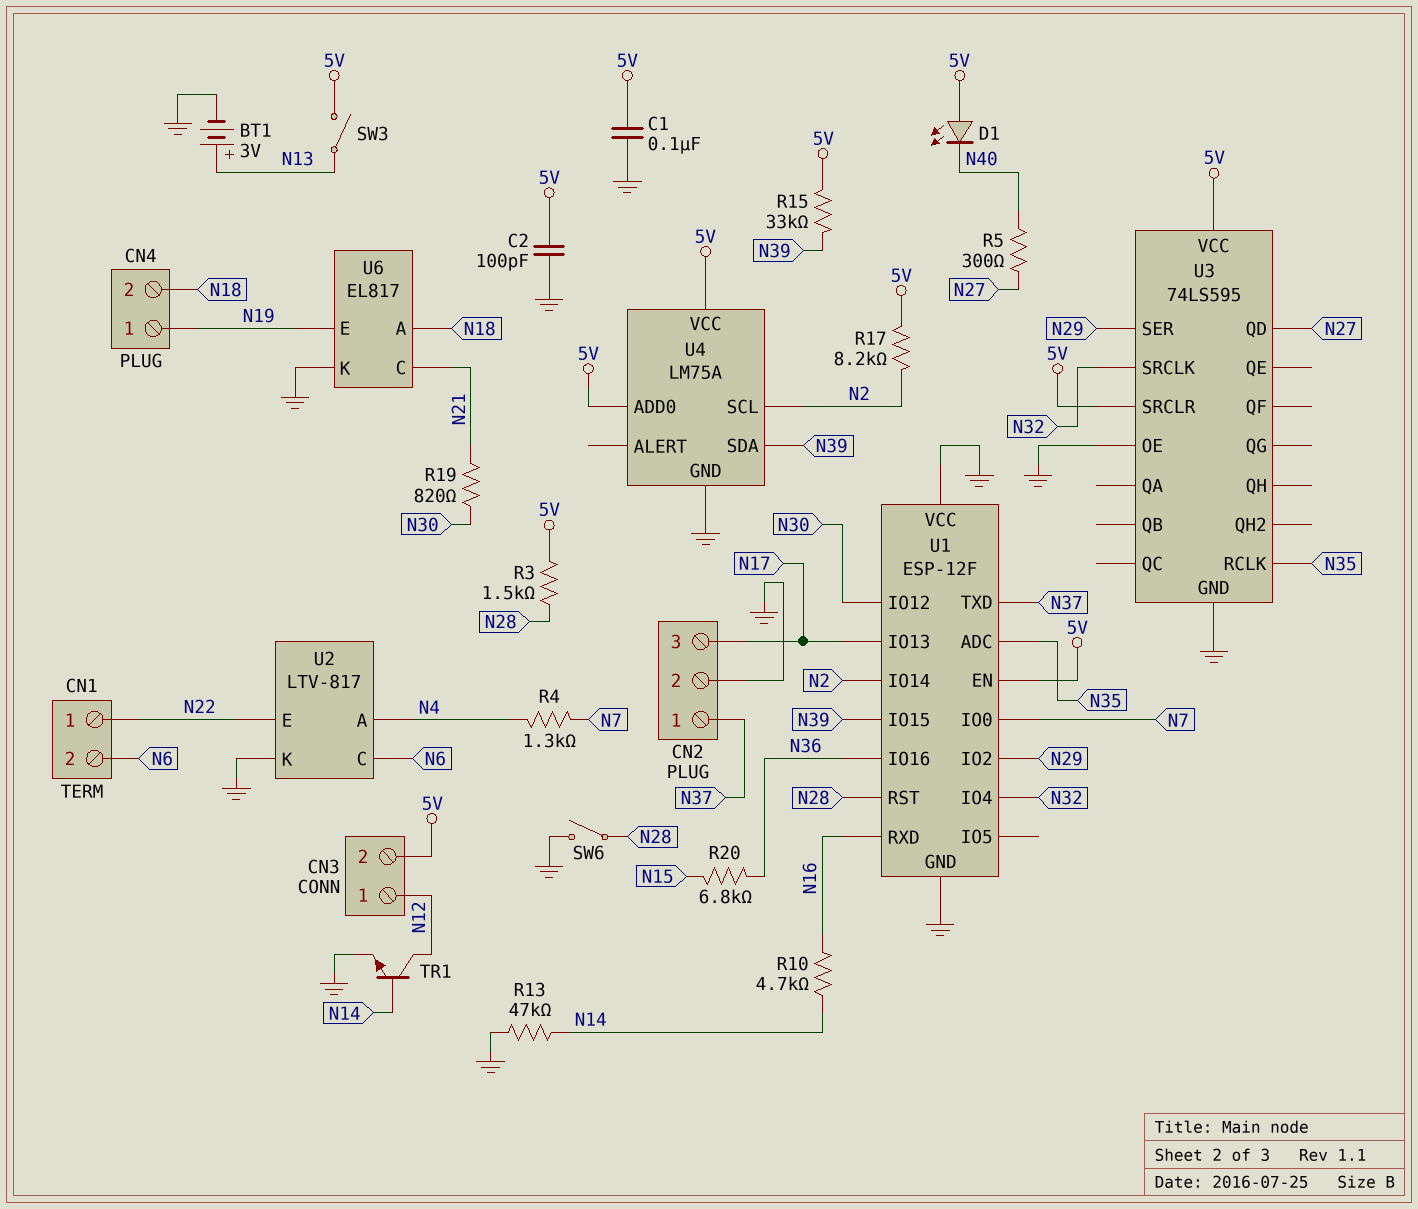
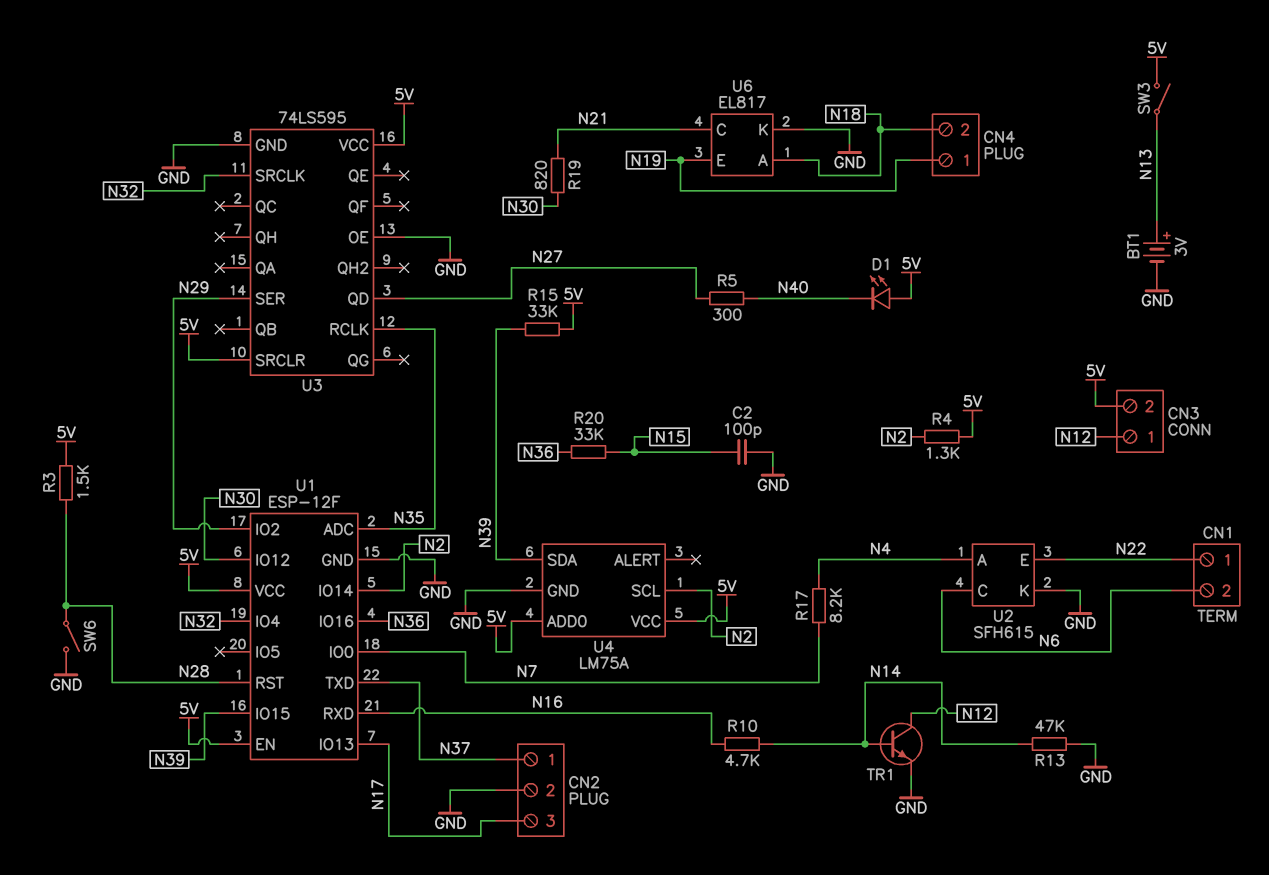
C1: 100nF (5V, GND) -> none
C2: 100pF (5V, GND) -> 100pF (GND, N15)
R4: 1.3k (N4, N7) -> 1.3k (5V, N2)
R17: 8.2k (5V, N2) -> 8.2k (N4, N7)
R20: 6.8k (N15, N36) -> 33k (N15, N36)
U1 pin VCC: GND -> 5V
U2: LTV-817 -> SFH615

